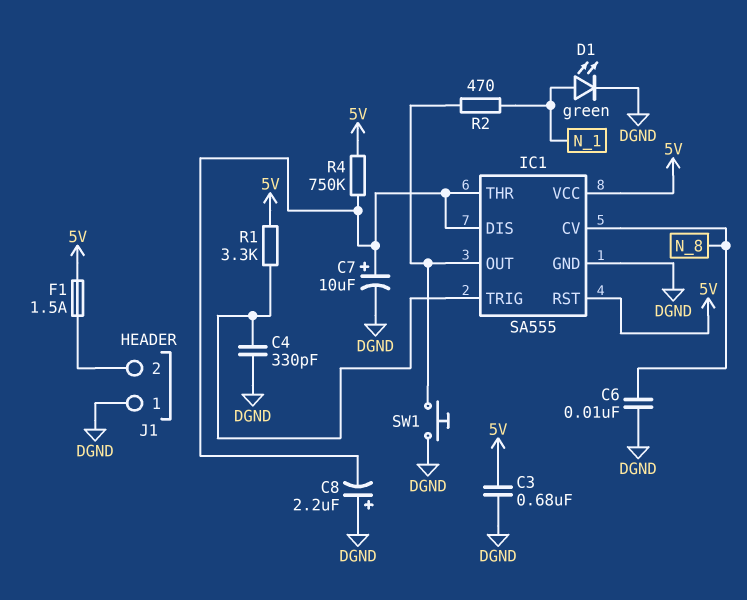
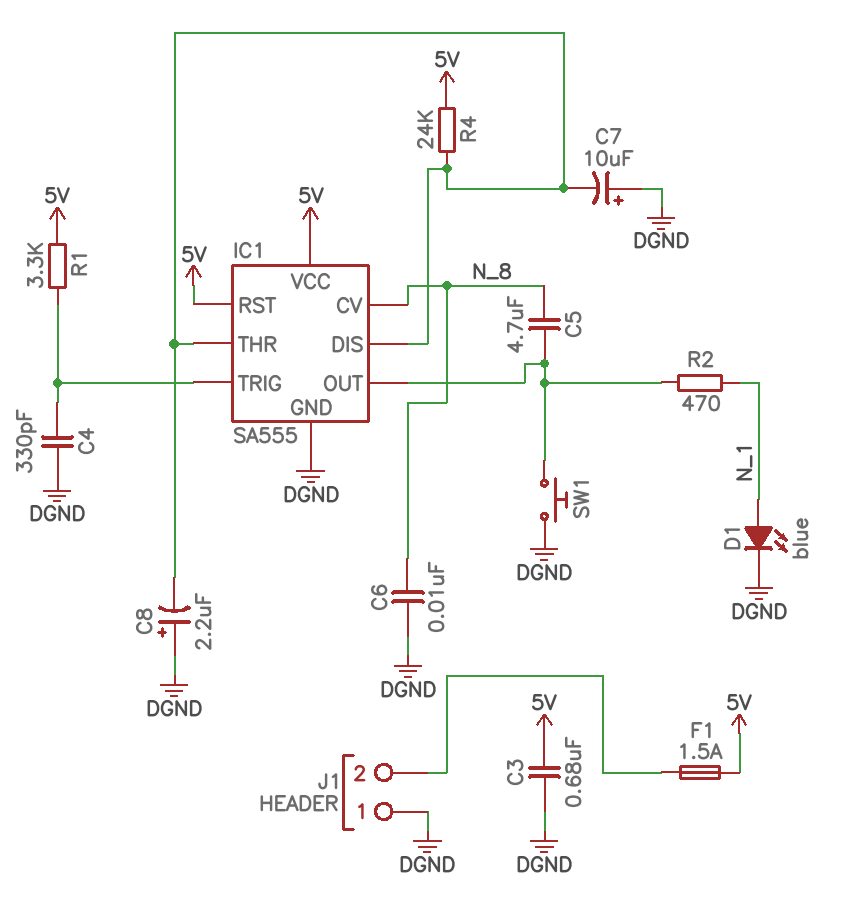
C5: none -> 4.7uF (IC1/OUT, N_8)
C7: 10uF (plus IC1/DIS, minus DGND) -> 10uF (plus DGND, minus IC1/DIS)
D1: LED green (A N_1, K DGND) -> LED blue (A N_1, K DGND)
R4: 750k (5V, IC1/DIS) -> 24k (5V, IC1/DIS)

